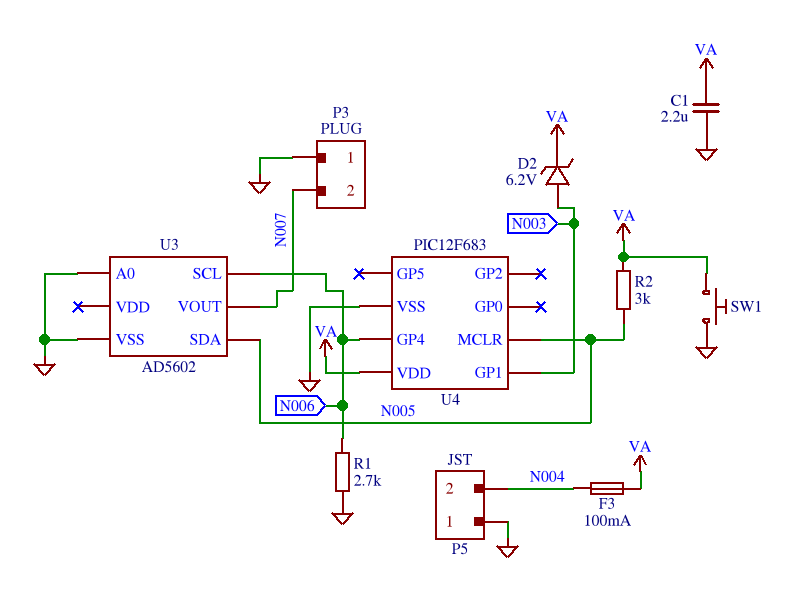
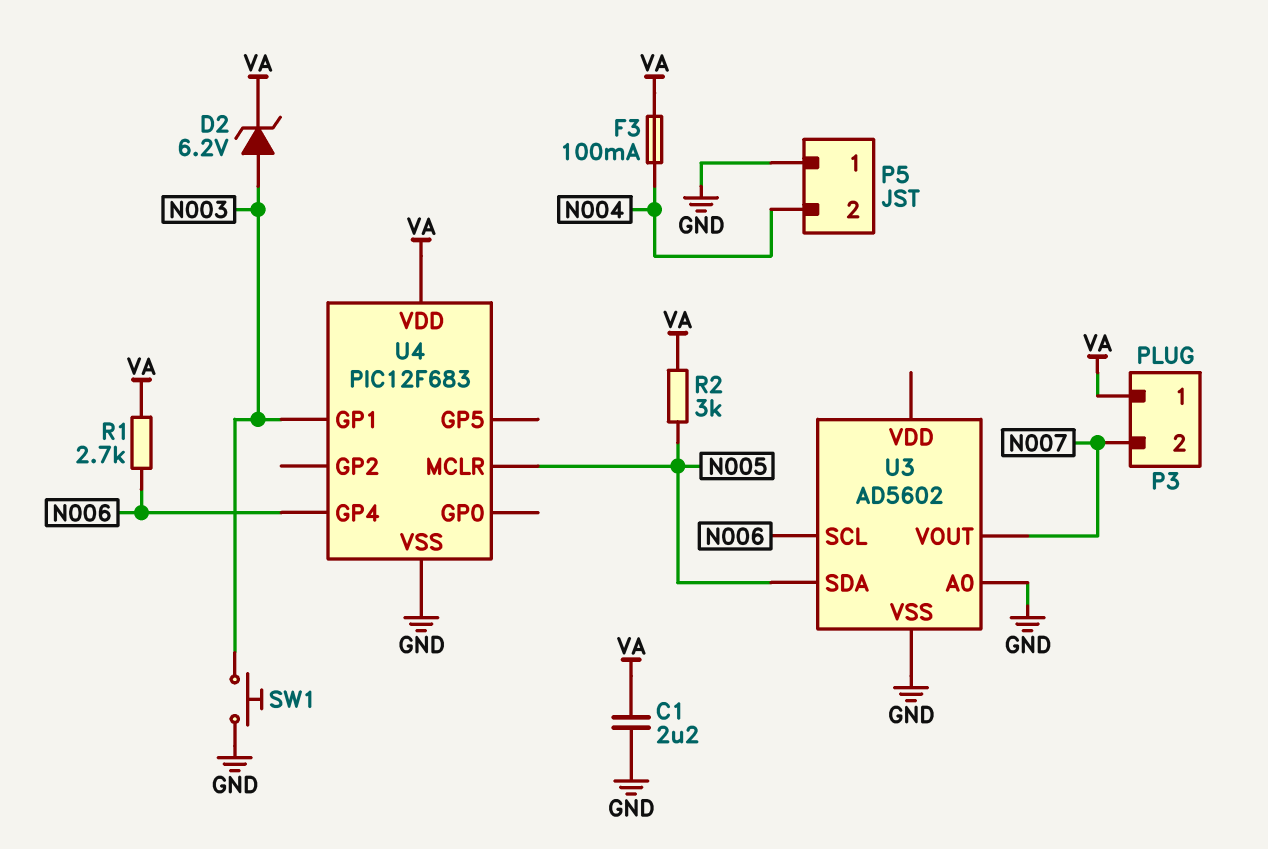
P3 pin 1: GND -> VA
R1: 2.7k (GND, N006) -> 2.7k (N006, VA)
SW1: button (GND, VA) -> button (GND, N003)

